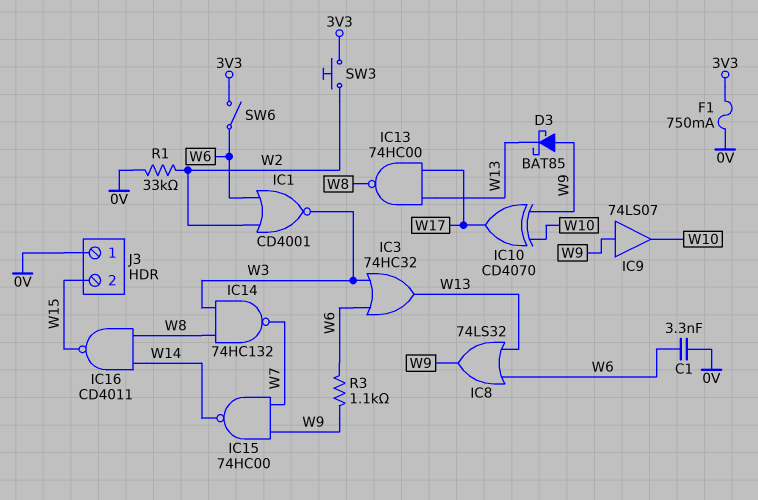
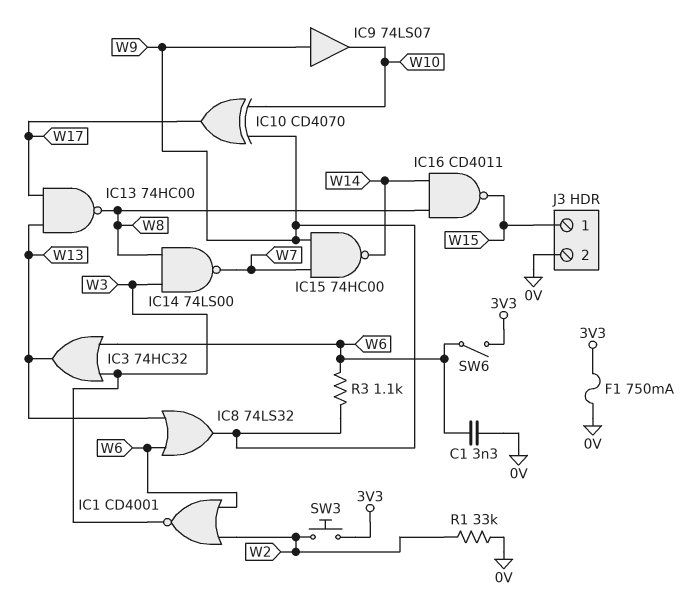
D3: schottky BAT85 (A W9, K W13) -> none
IC14: NAND 74HC132 (in W3, in W8, out W7) -> NAND 74LS00 (in W3, in W8, out W7)
J3 pin 1: 0V -> W15
J3 pin 2: W15 -> 0V

